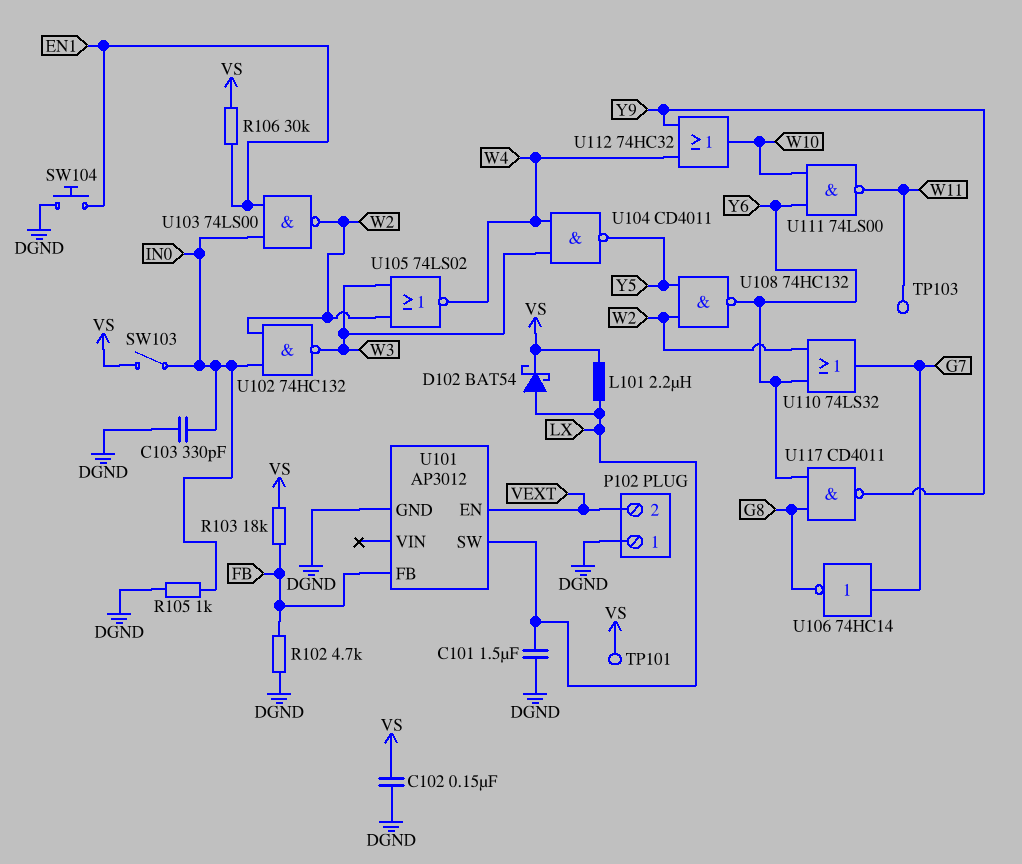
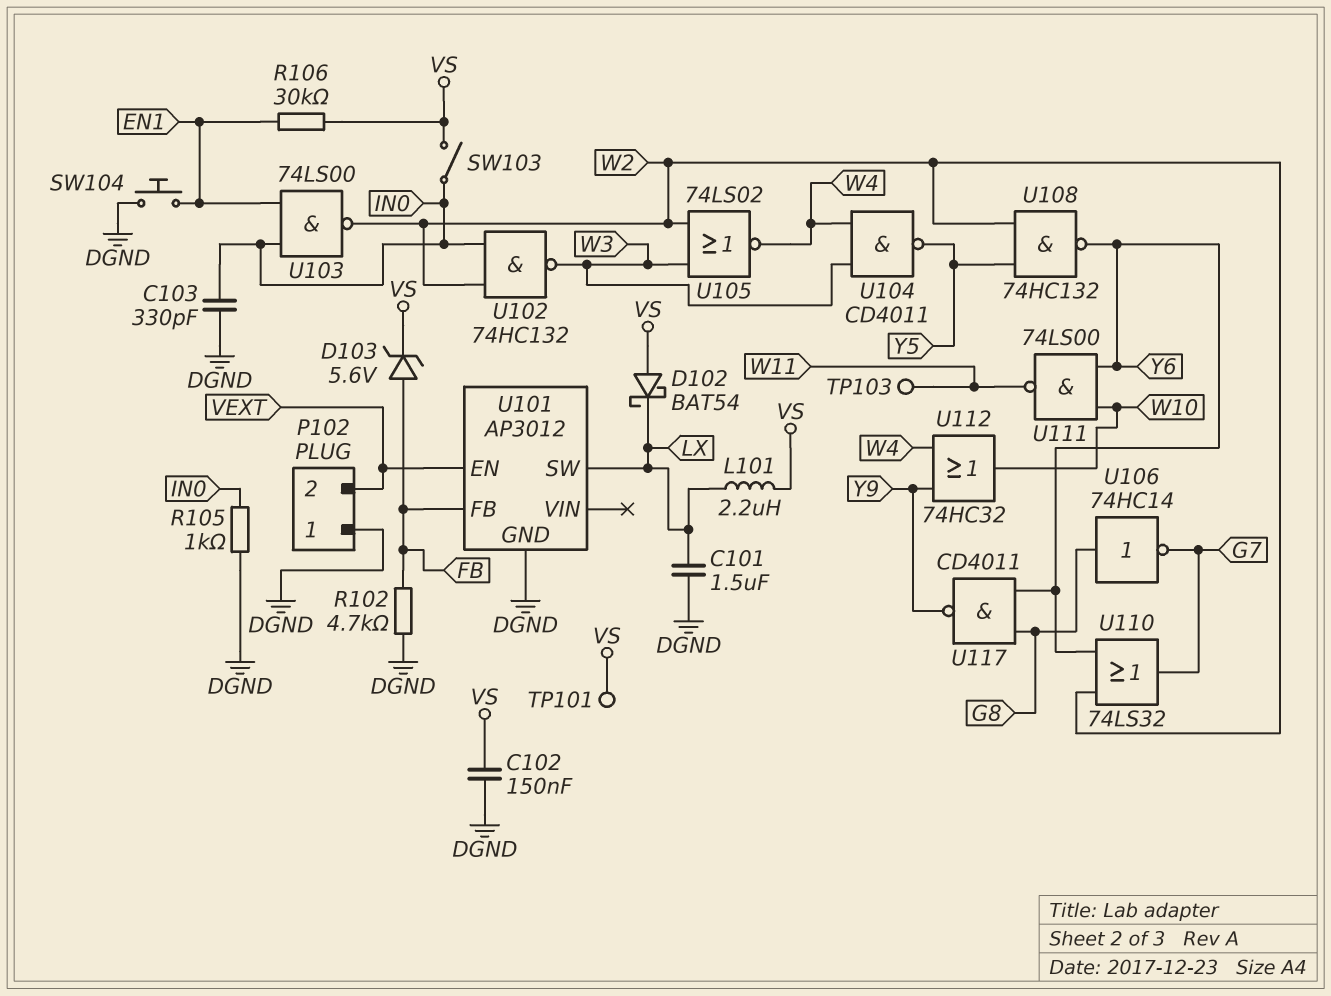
D102: schottky BAT54 (A LX, K VS) -> schottky BAT54 (A VS, K LX)
D103: none -> zener 5.6V (A FB, K VS)
R103: 18k (FB, VS) -> none
U106: NOT 74HC14 (in G7, out G8) -> NOT 74HC14 (in G8, out G7)

